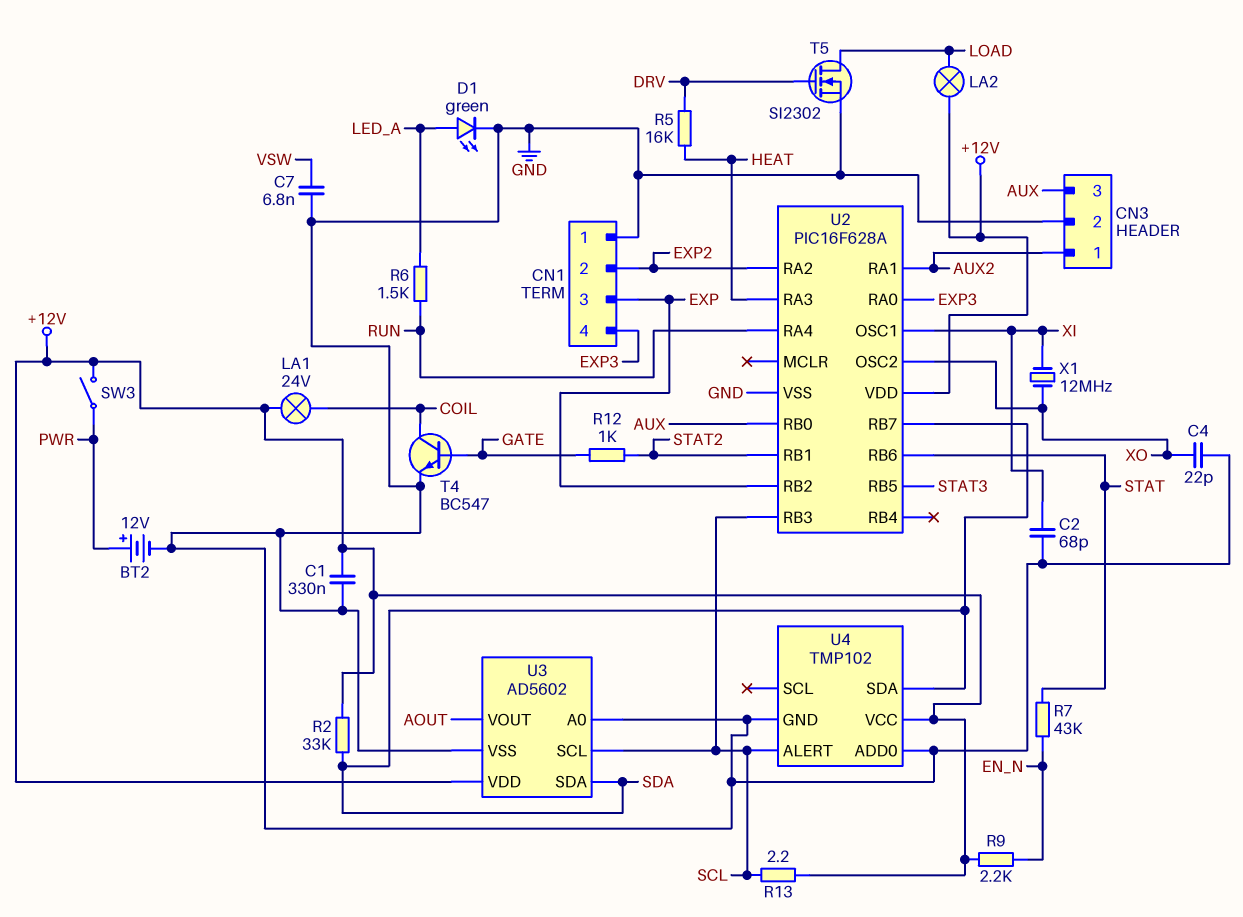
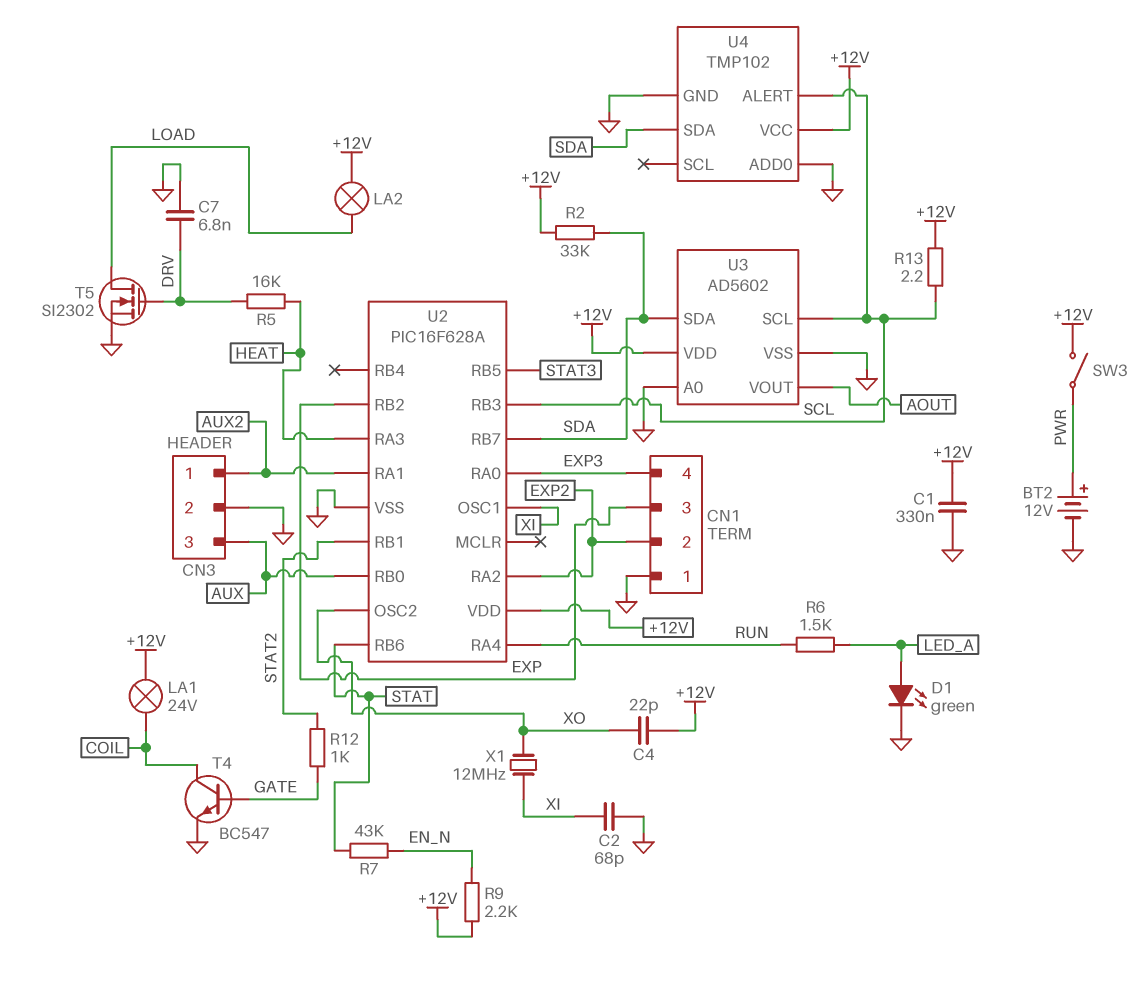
C4: 22pF (GND, XO) -> 22pF (+12V, XO)
C7: 6.8nF (GND, VSW) -> 6.8nF (DRV, GND)

